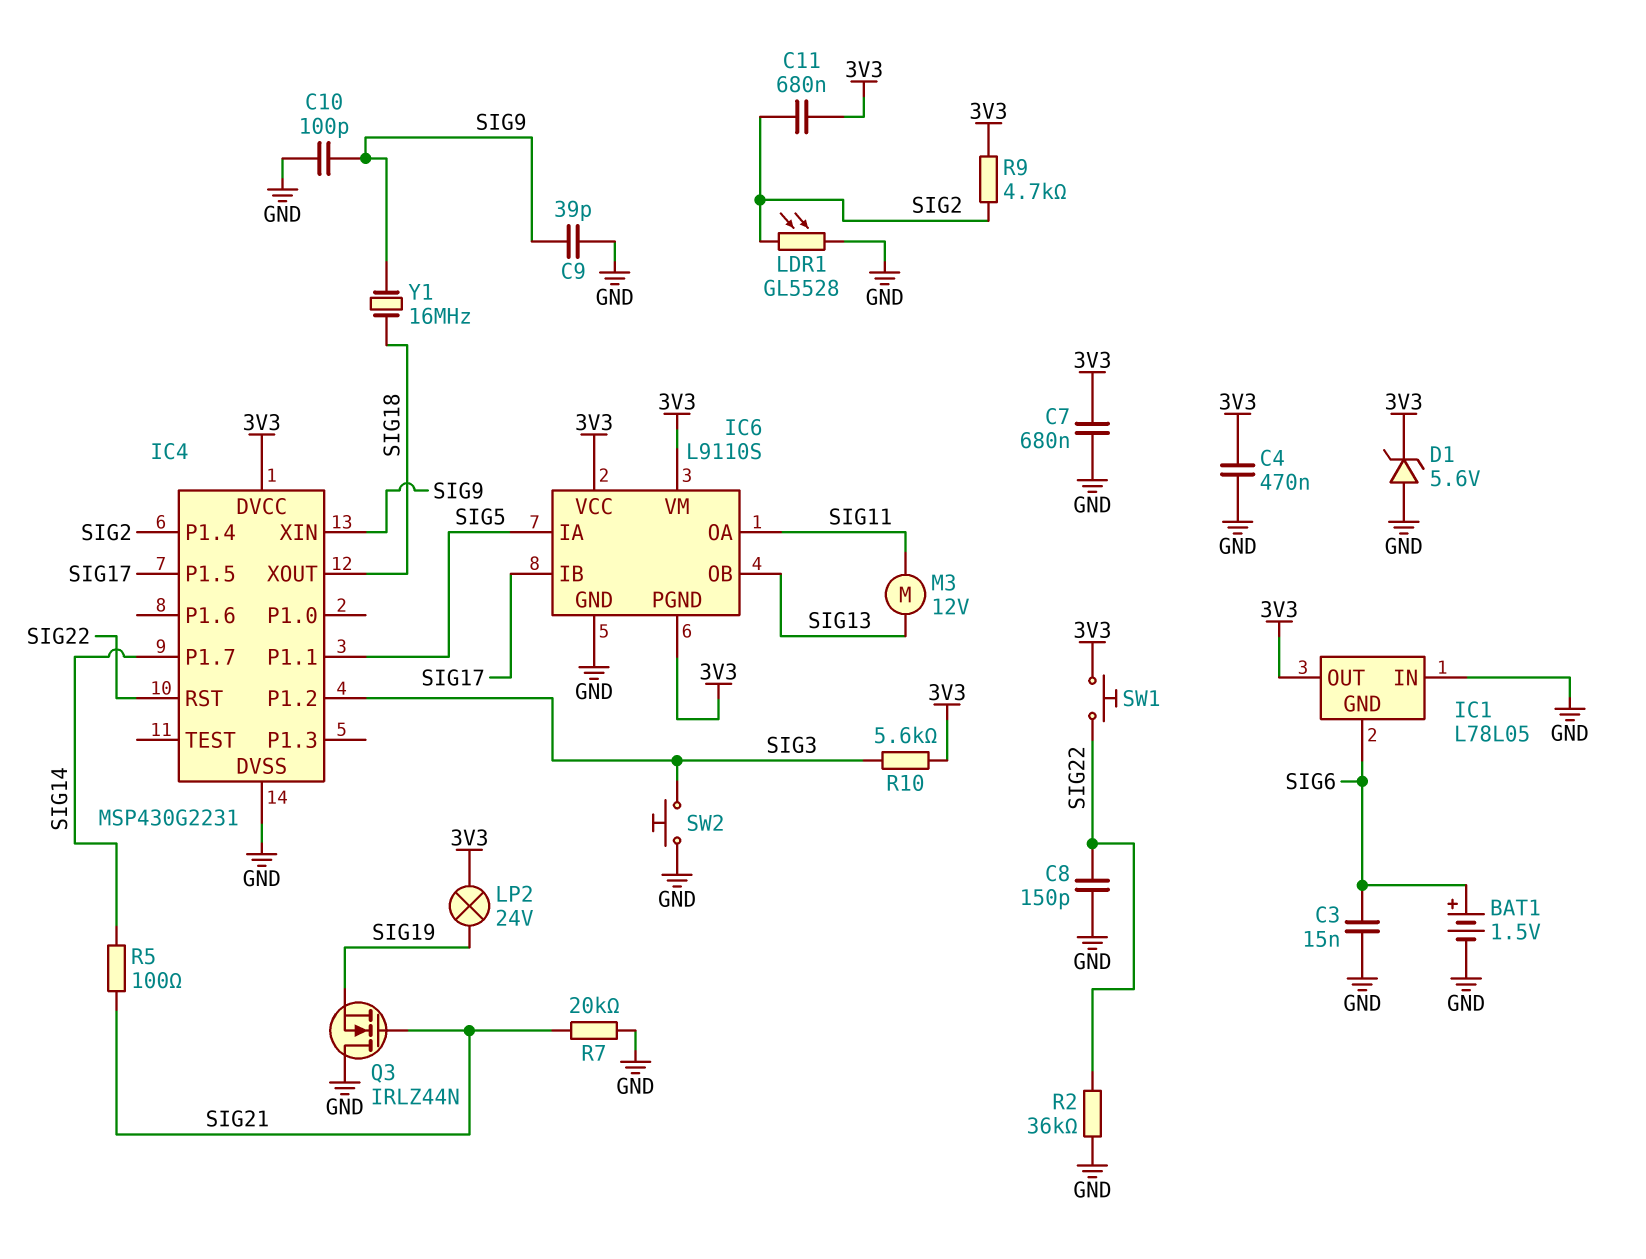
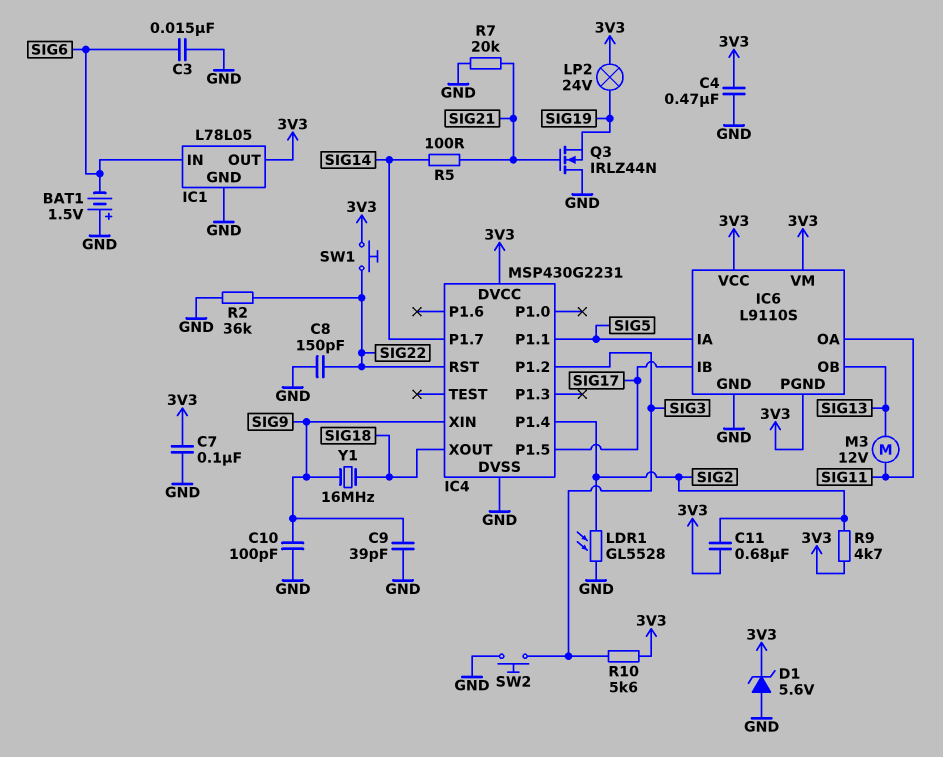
BAT1: 1.5V (plus SIG6, minus GND) -> 1.5V (plus GND, minus SIG6)
C7: 680nF (3V3, GND) -> 100nF (3V3, GND)
IC1 pin GND: SIG6 -> GND
IC1 pin IN: GND -> SIG6

